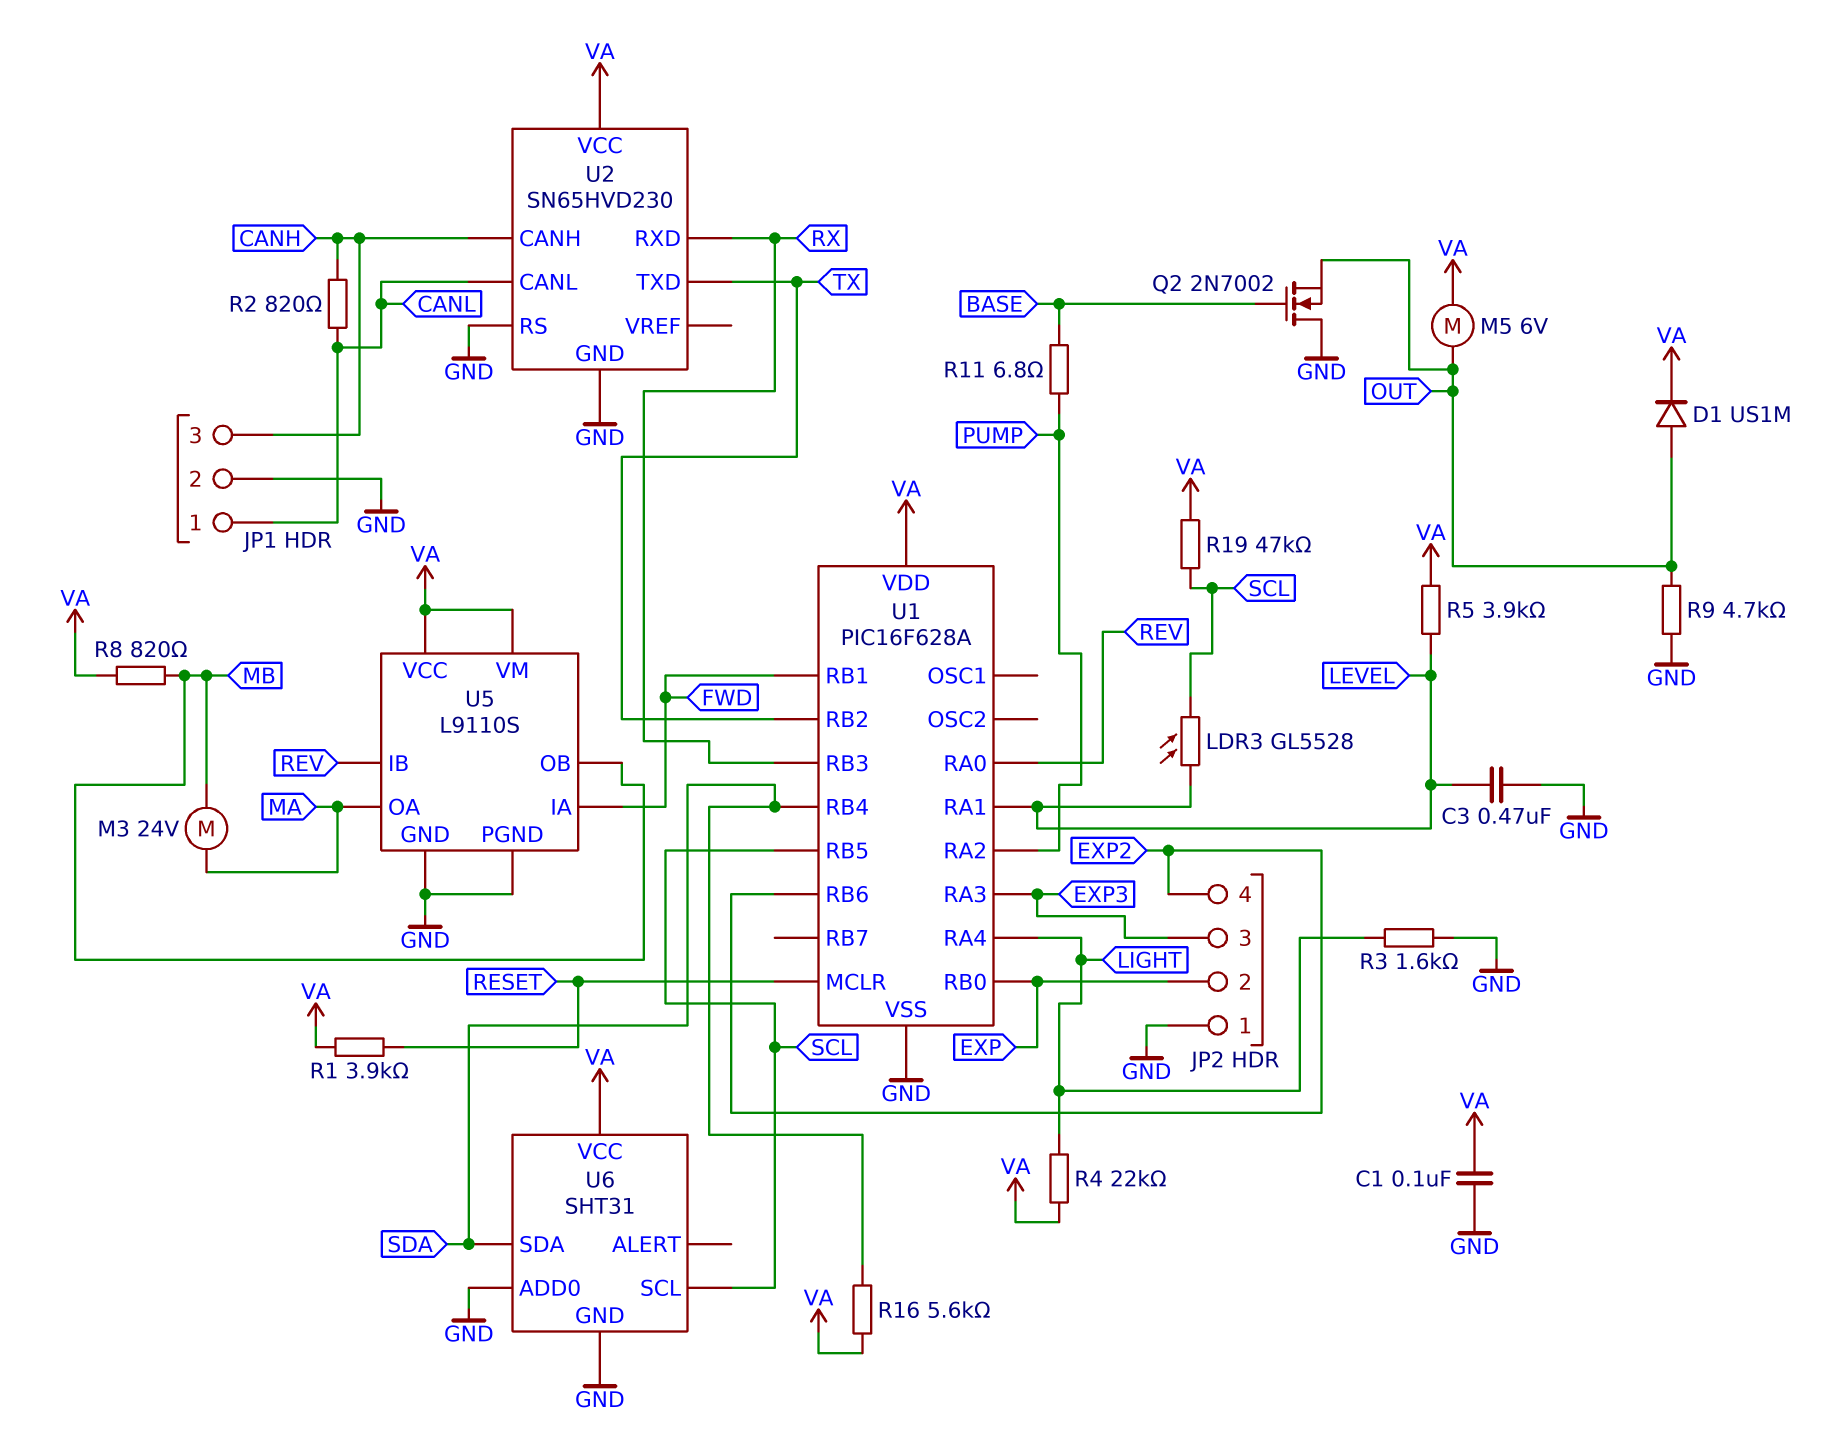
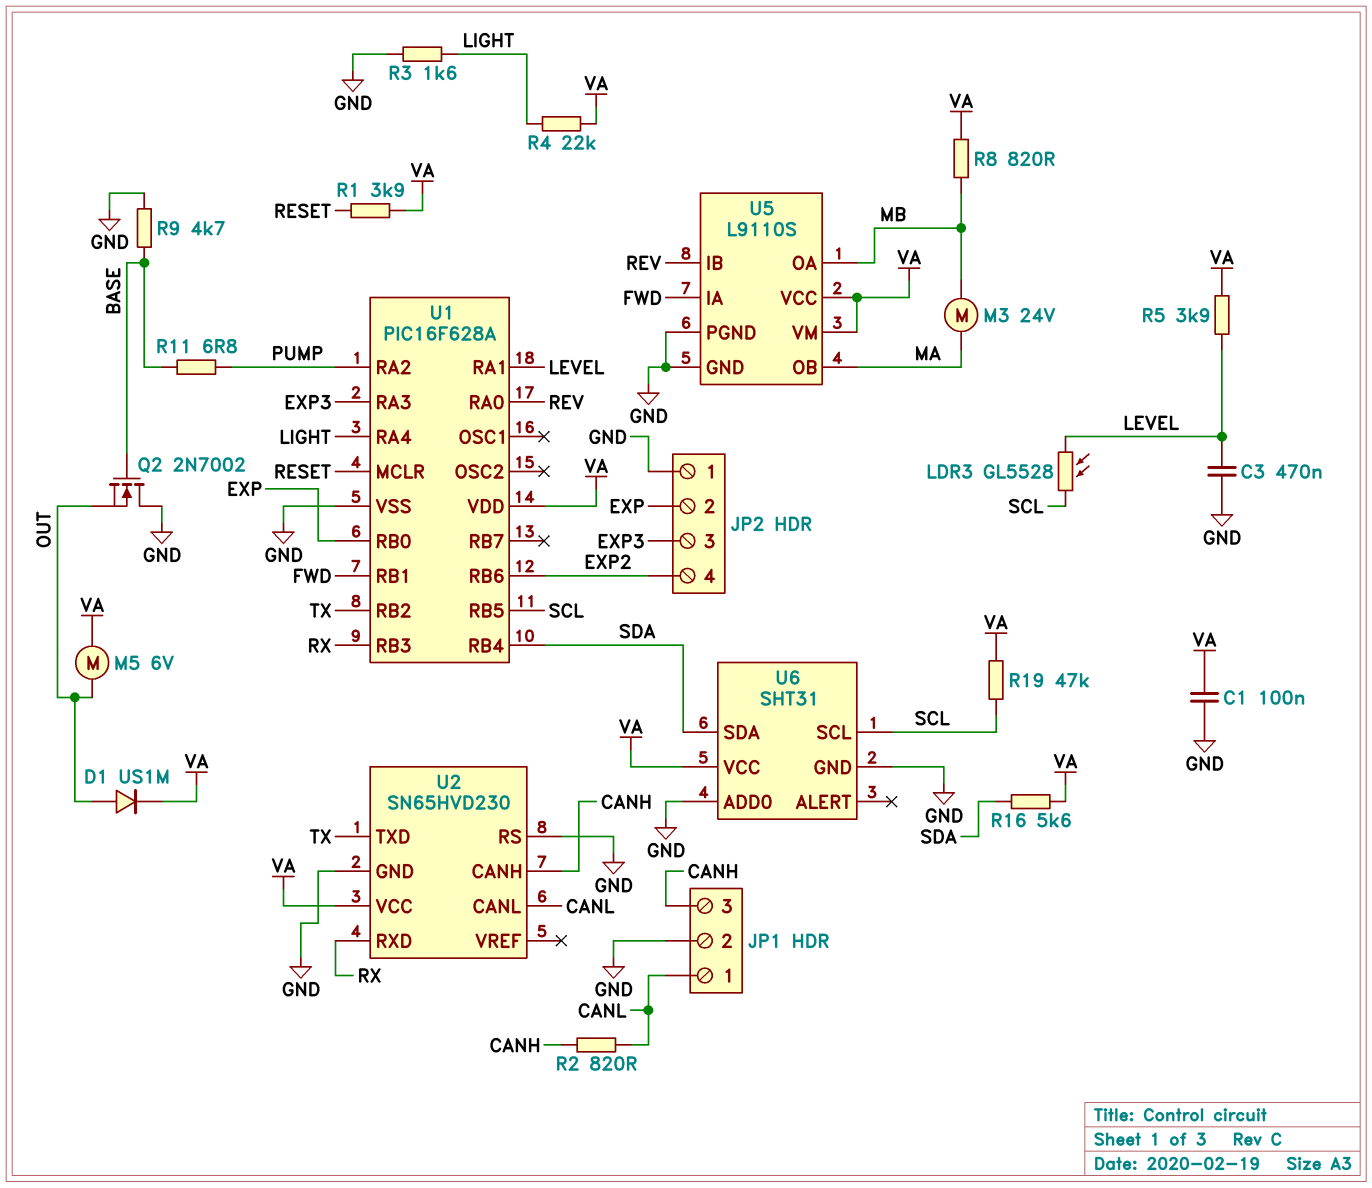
R9: 4.7k (GND, OUT) -> 4.7k (BASE, GND)
U5 pin OA: MA -> MB
U5 pin OB: MB -> MA

